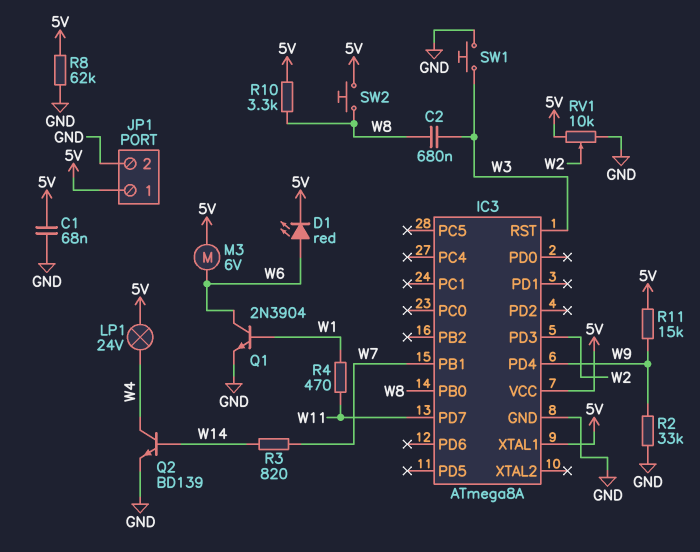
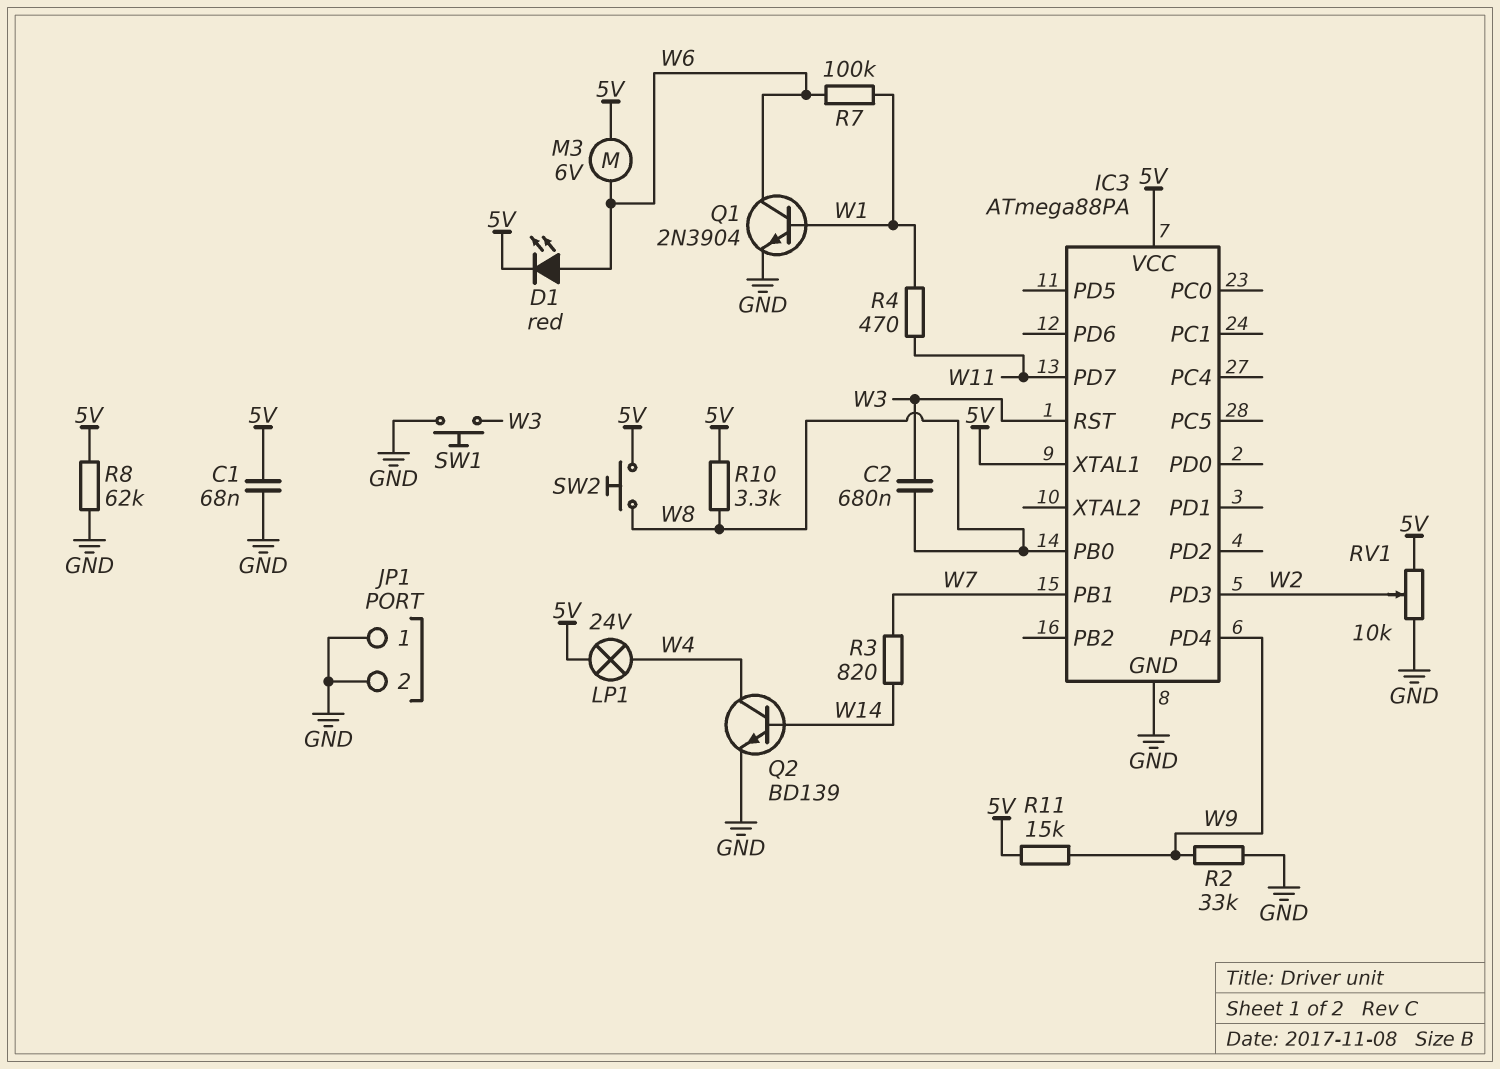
IC3: ATmega8A -> ATmega88PA
JP1 pin 1: 5V -> GND
R7: none -> 100k (W1, W6)

